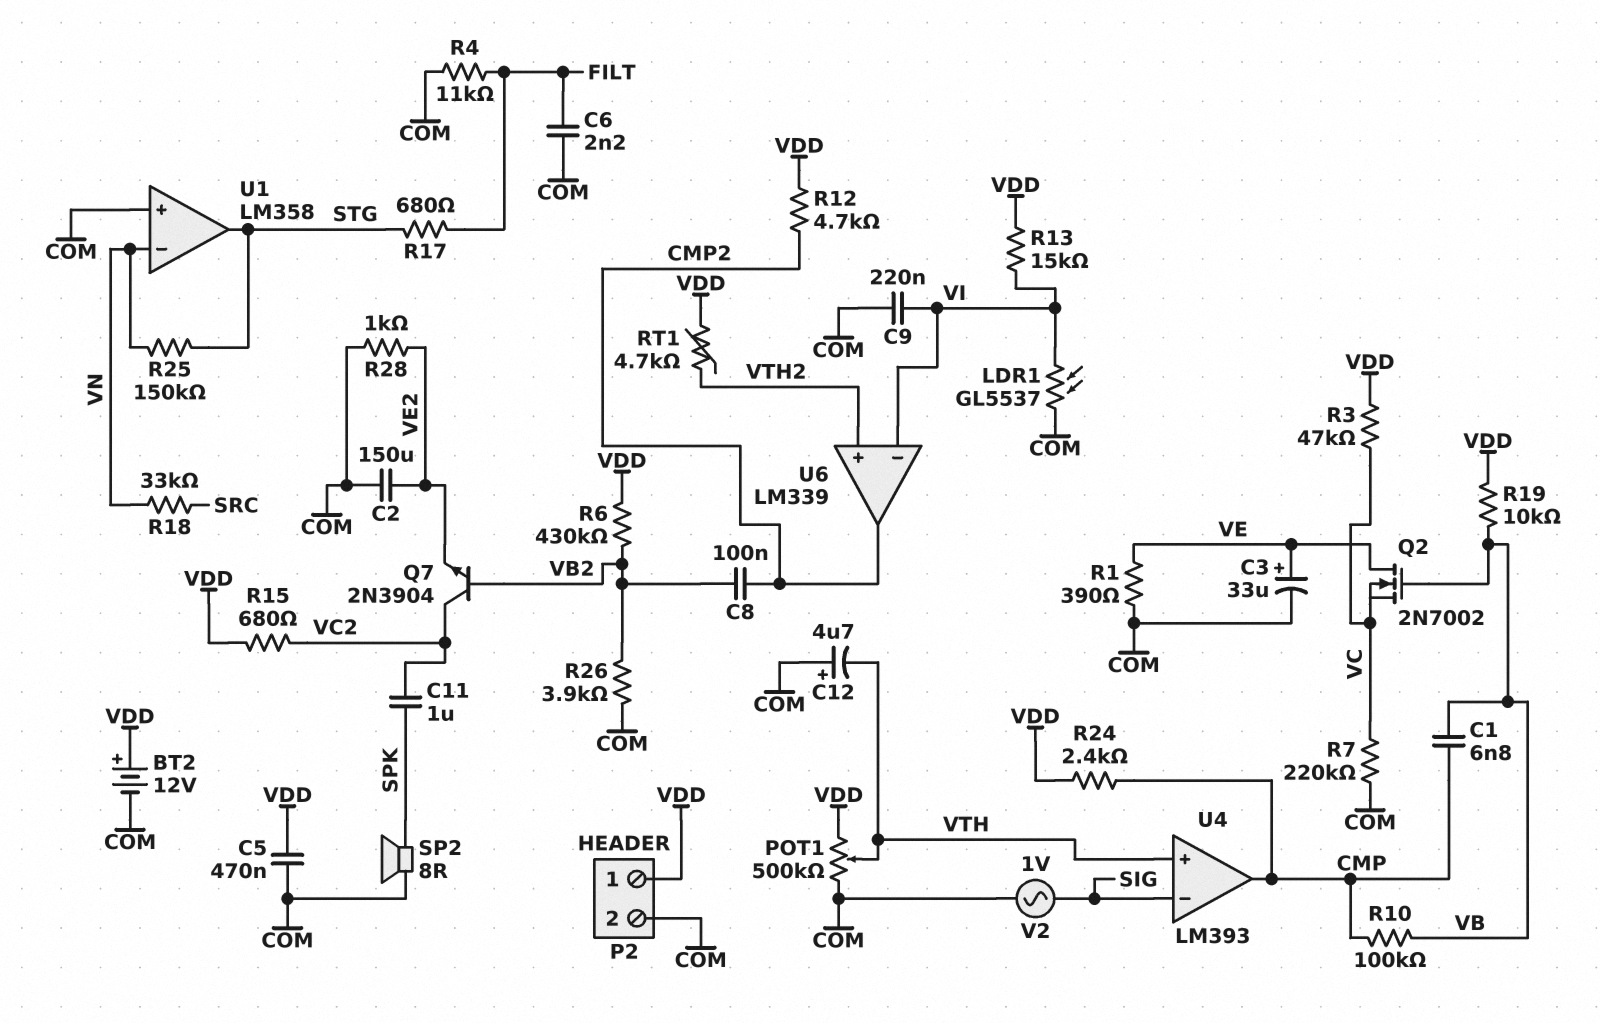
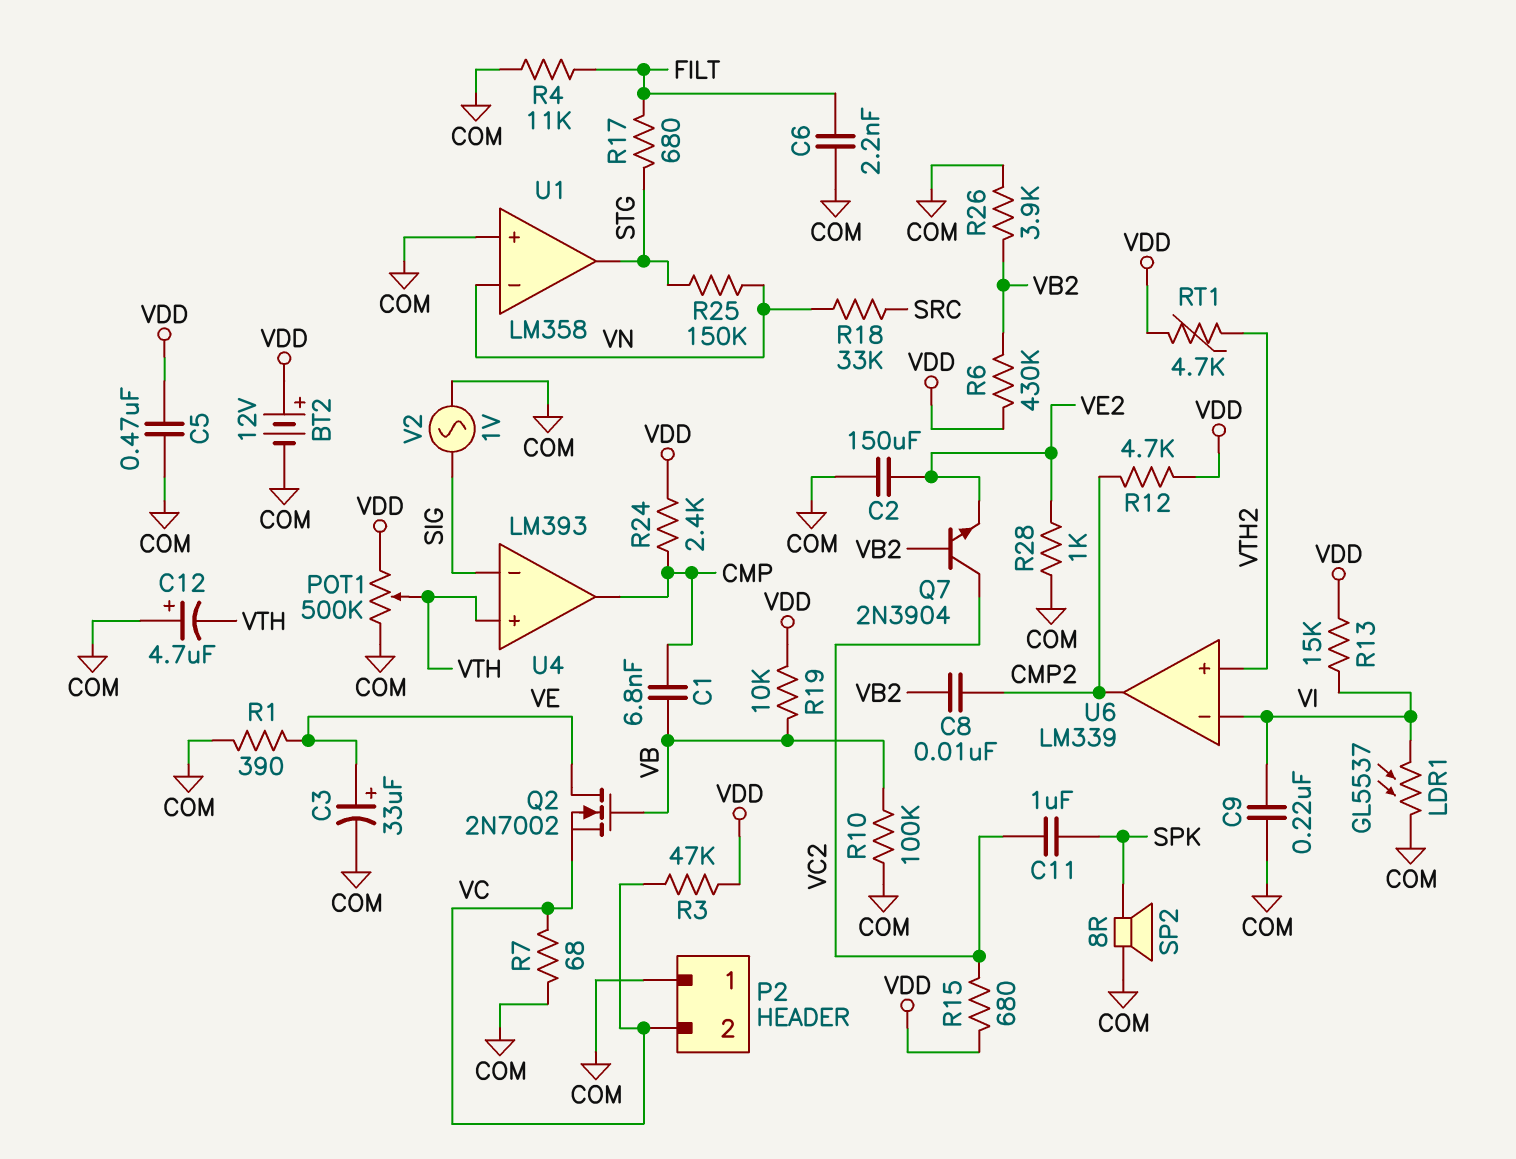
C8: 100nF (CMP2, VB2) -> 10nF (CMP2, VB2)
P2 pin 1: VDD -> COM
P2 pin 2: COM -> VC
R7: 220k (COM, VC) -> 68 (COM, VC)
R10: 100k (CMP, VB) -> 100k (COM, VB)

